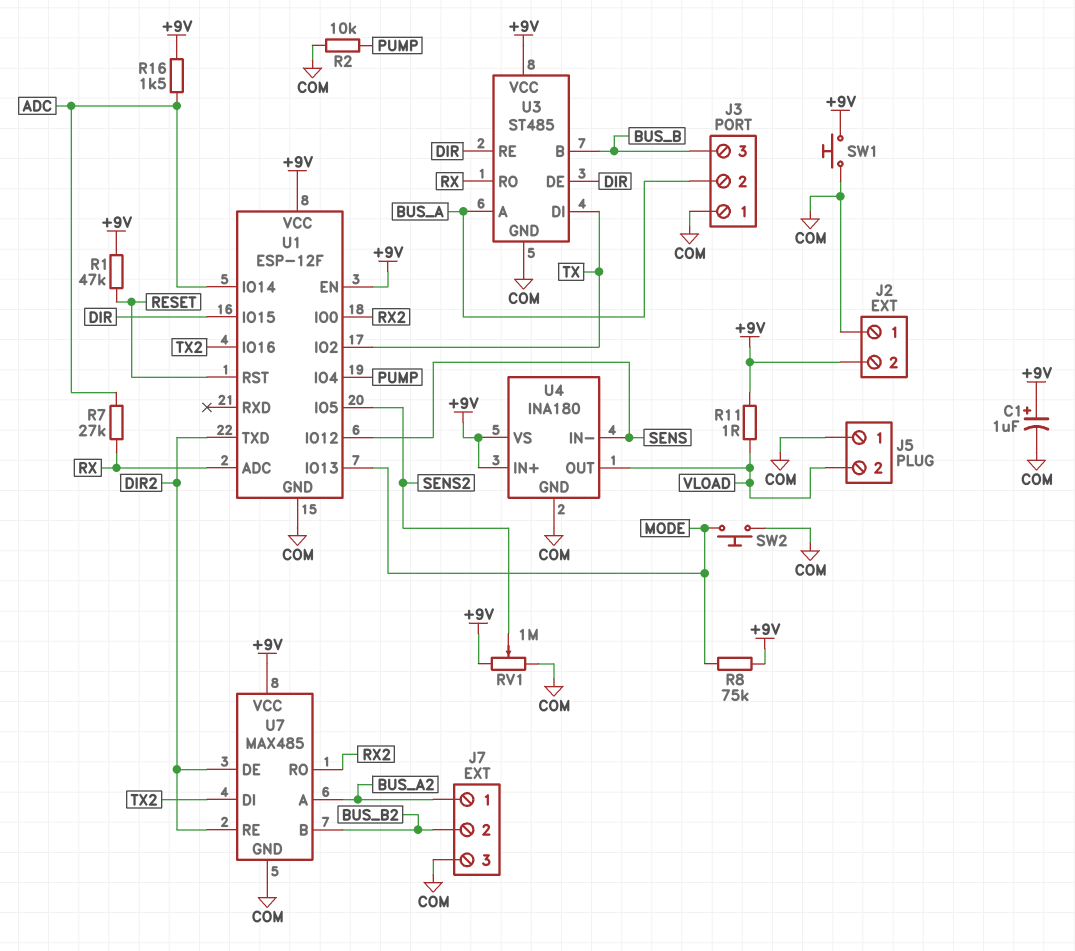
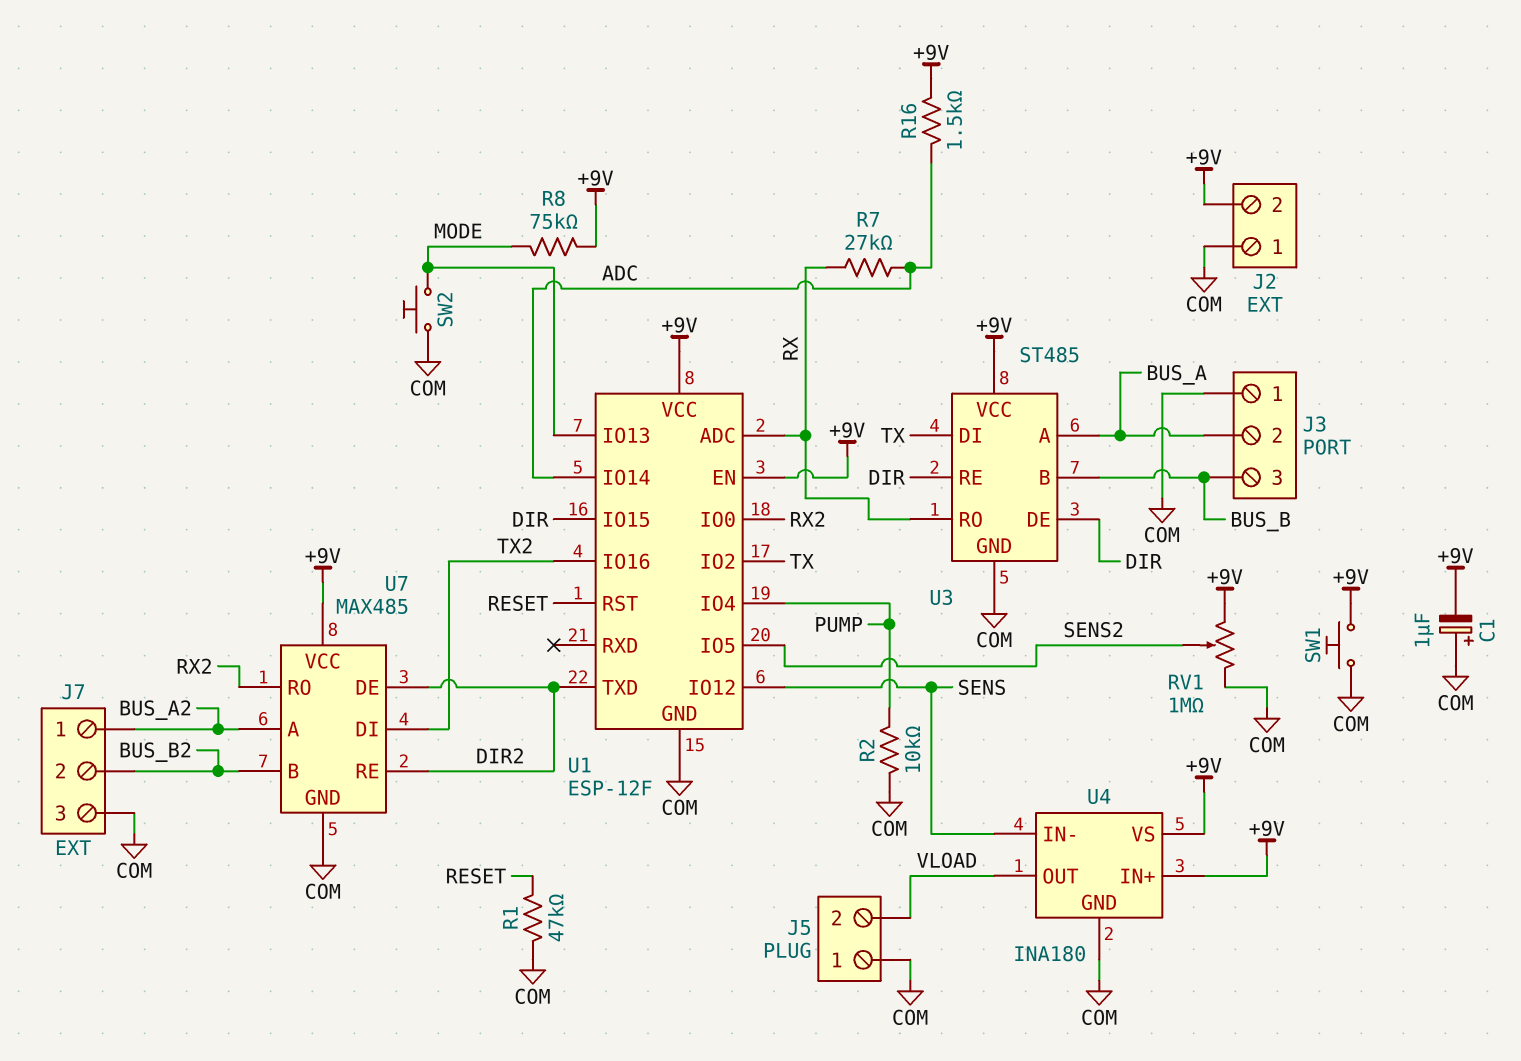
C1: 1uF (plus +9V, minus COM) -> 1uF (plus COM, minus +9V)
R1: 47k (+9V, RESET) -> 47k (COM, RESET)
R11: 1 (+9V, VLOAD) -> none

